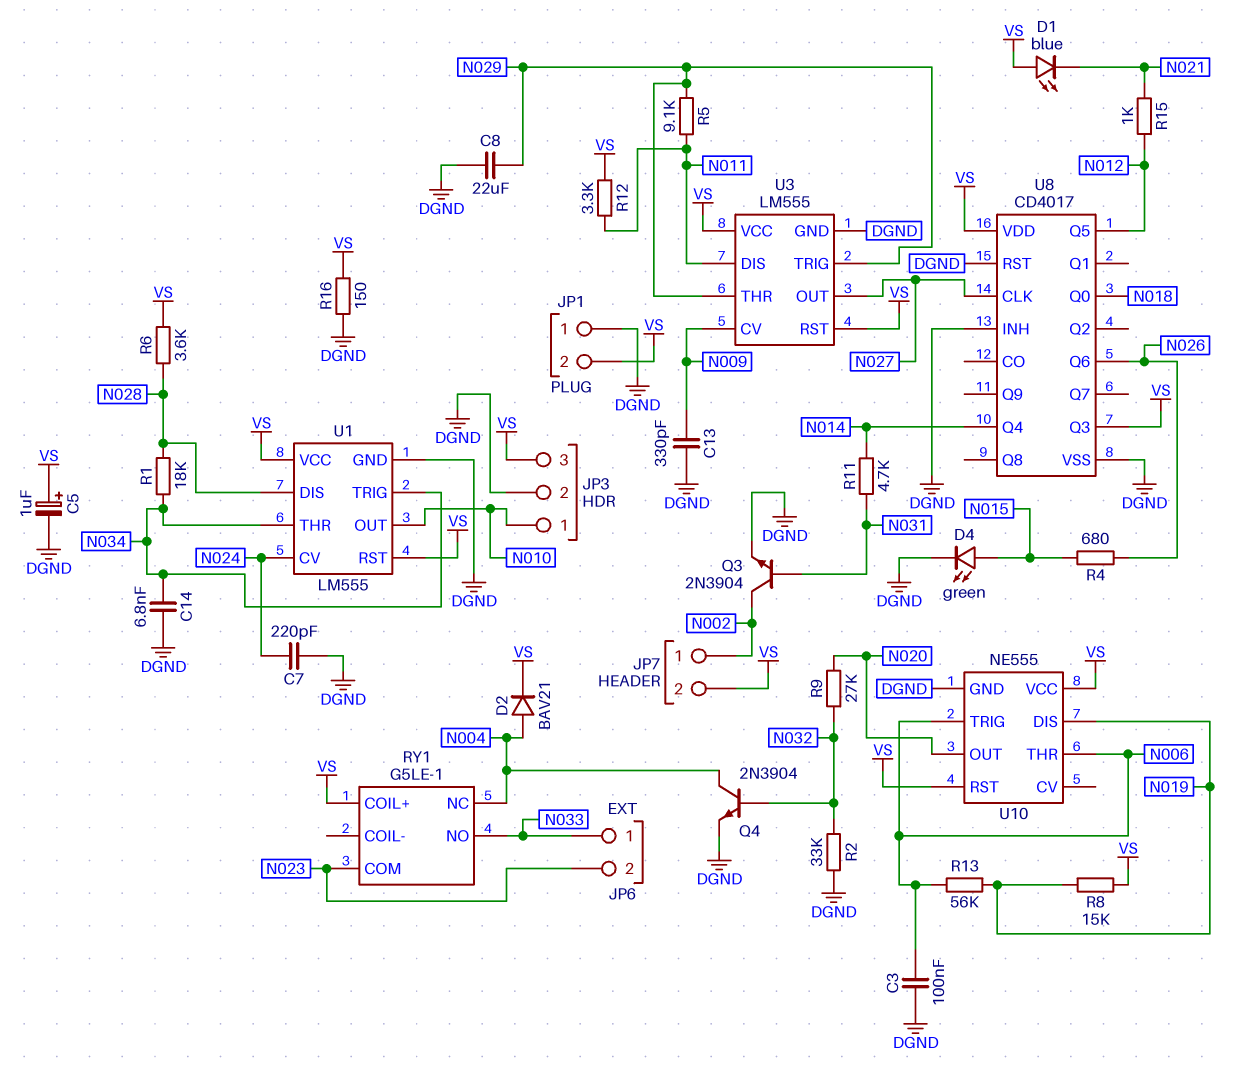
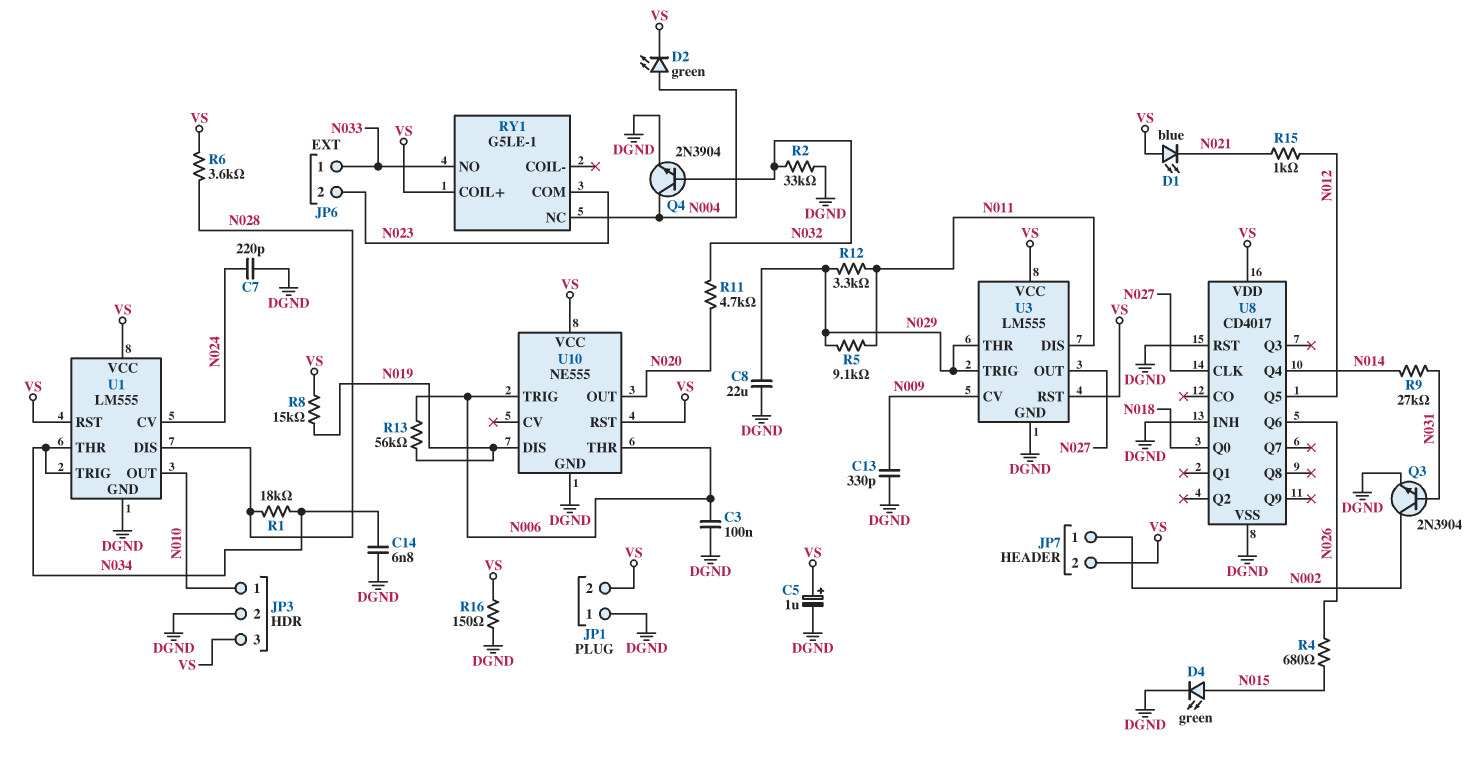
D2: diode BAV21 (A N004, K VS) -> LED green (A N004, K VS)
R9: 27k (N020, N032) -> 27k (N014, N031)
R11: 4.7k (N014, N031) -> 4.7k (N020, N032)
R12: 3.3k (N011, VS) -> 3.3k (N011, N029)
U8 pin Q3: VS -> none

